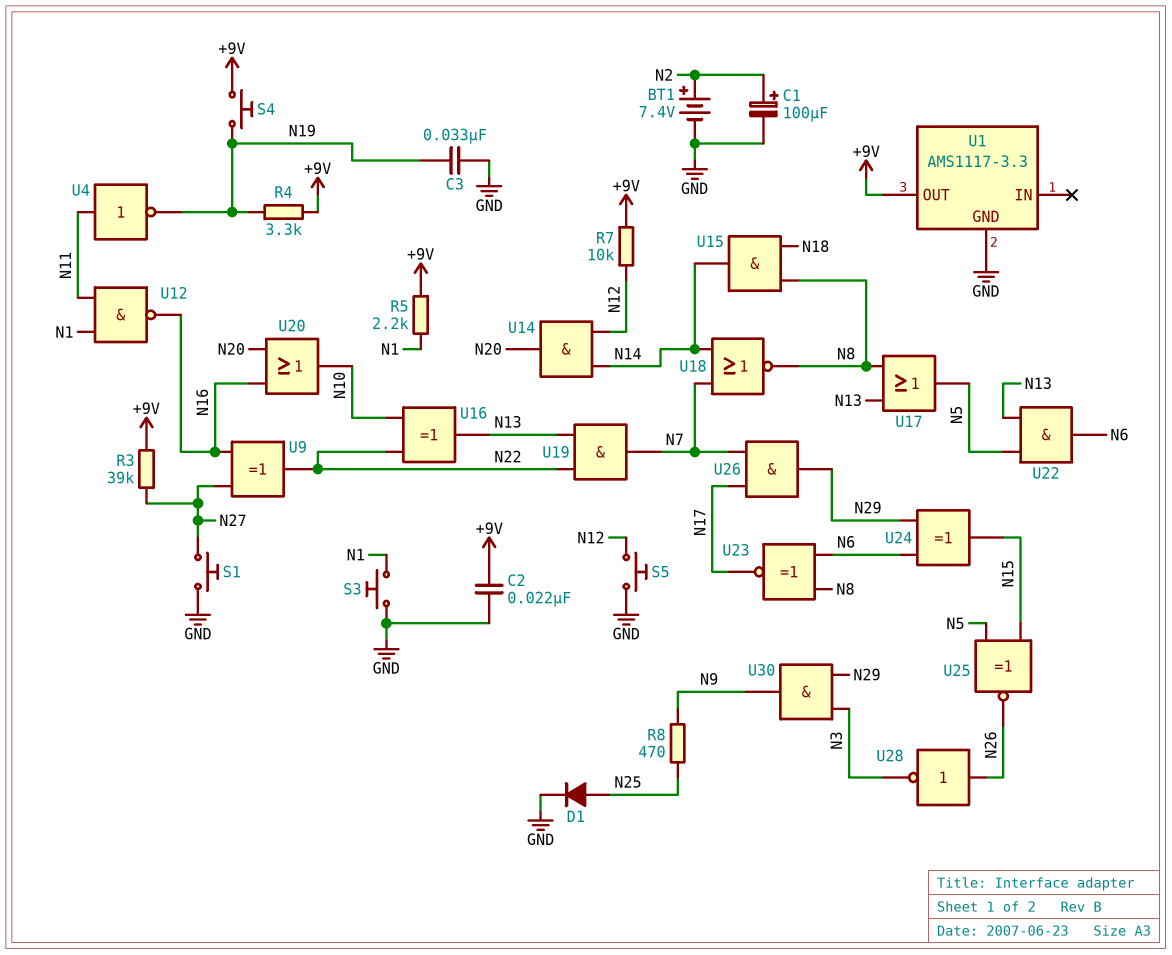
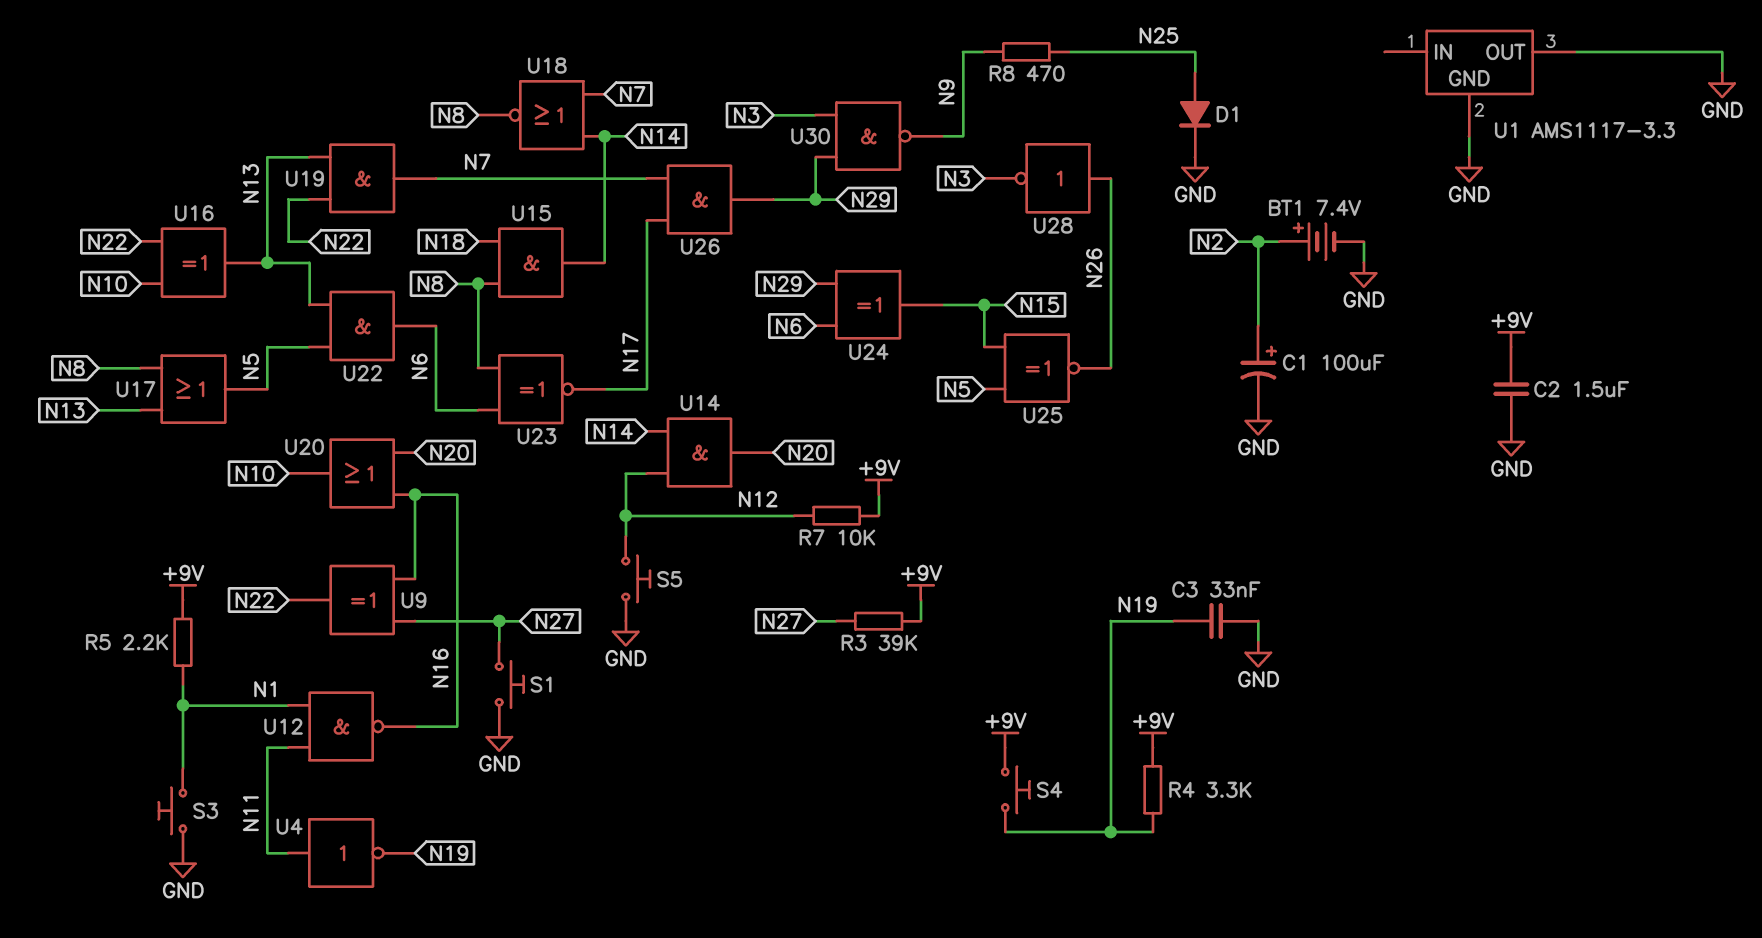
C2: 22nF (+9V, GND) -> 1.5uF (+9V, GND)
U1 pin OUT: +9V -> GND
U30: AND (in N3, in N29, out N9) -> NAND (in N3, in N29, out N9)

